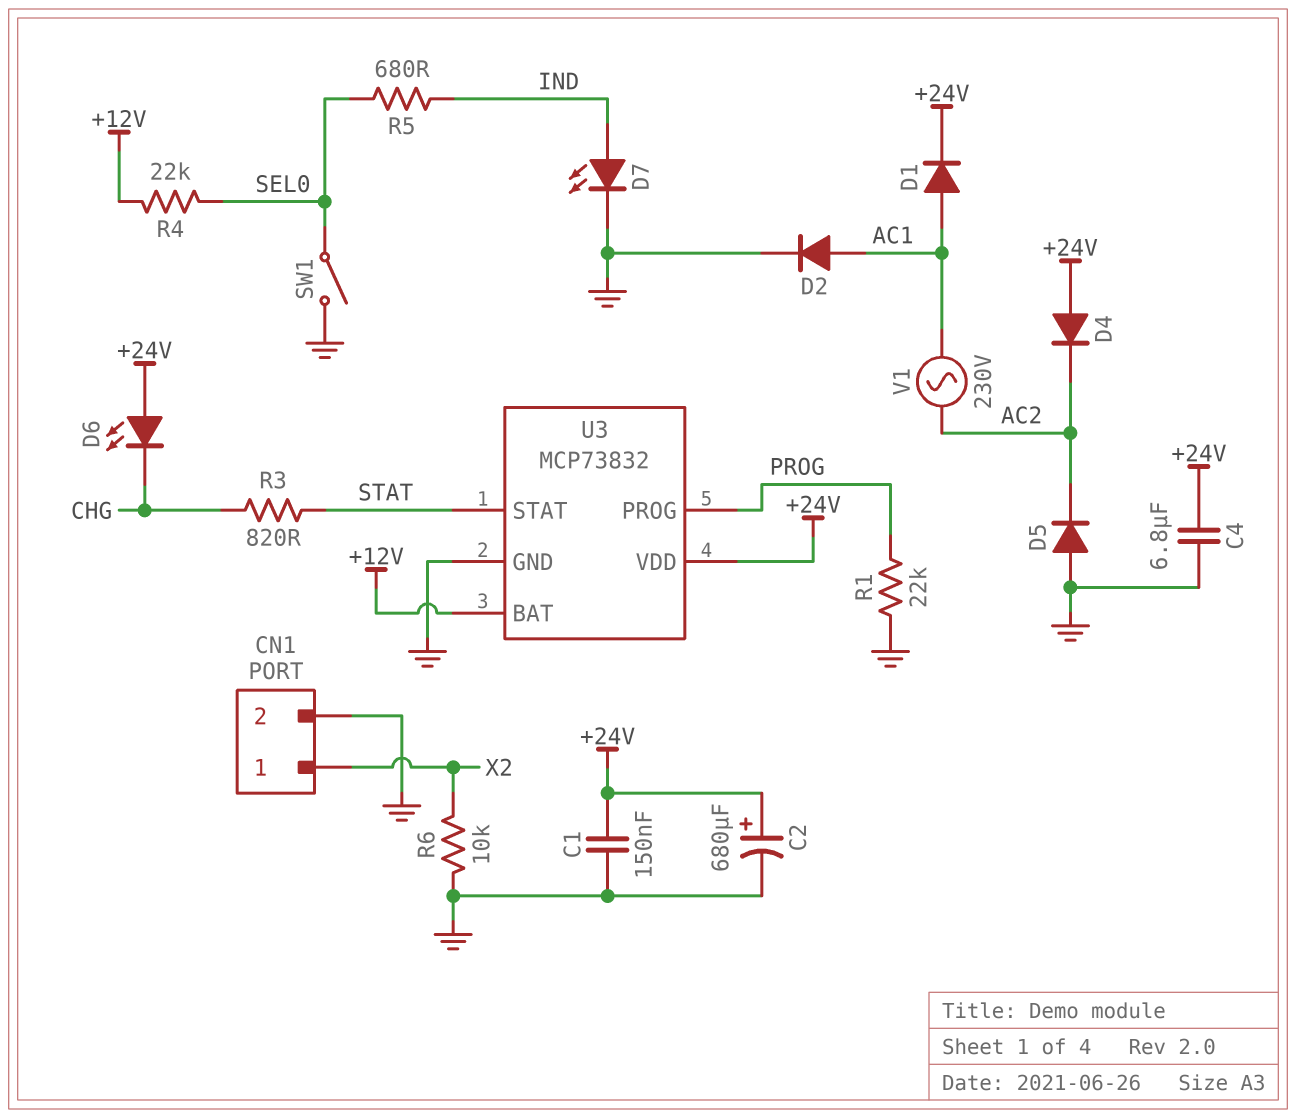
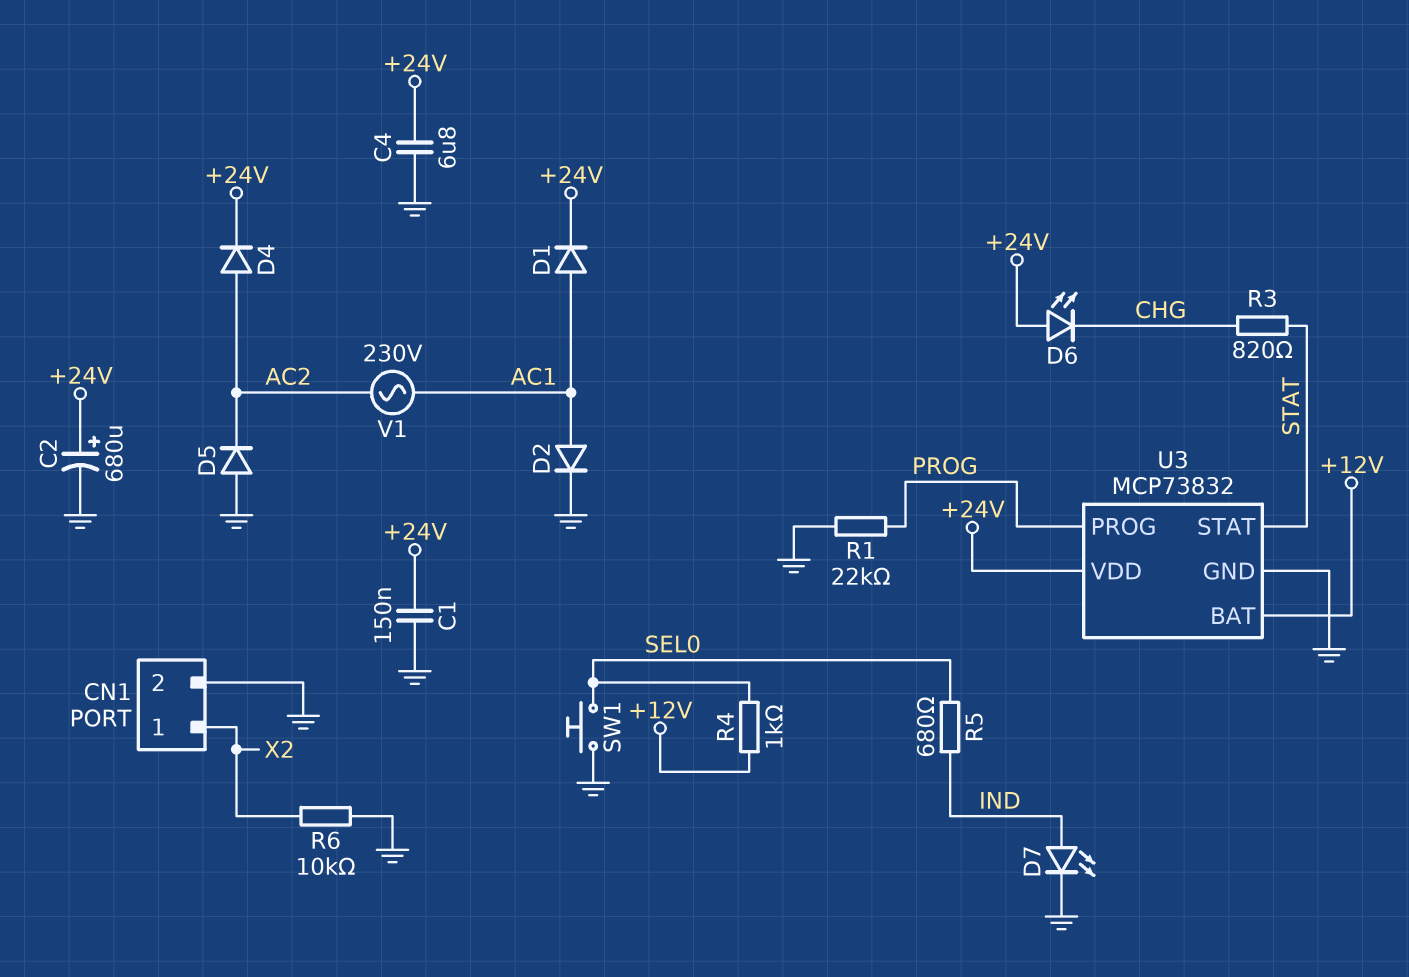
D4: diode (A +24V, K AC2) -> diode (A AC2, K +24V)
R4: 22k (+12V, SEL0) -> 1k (+12V, SEL0)
SW1: switch (GND, SEL0) -> button (GND, SEL0)

